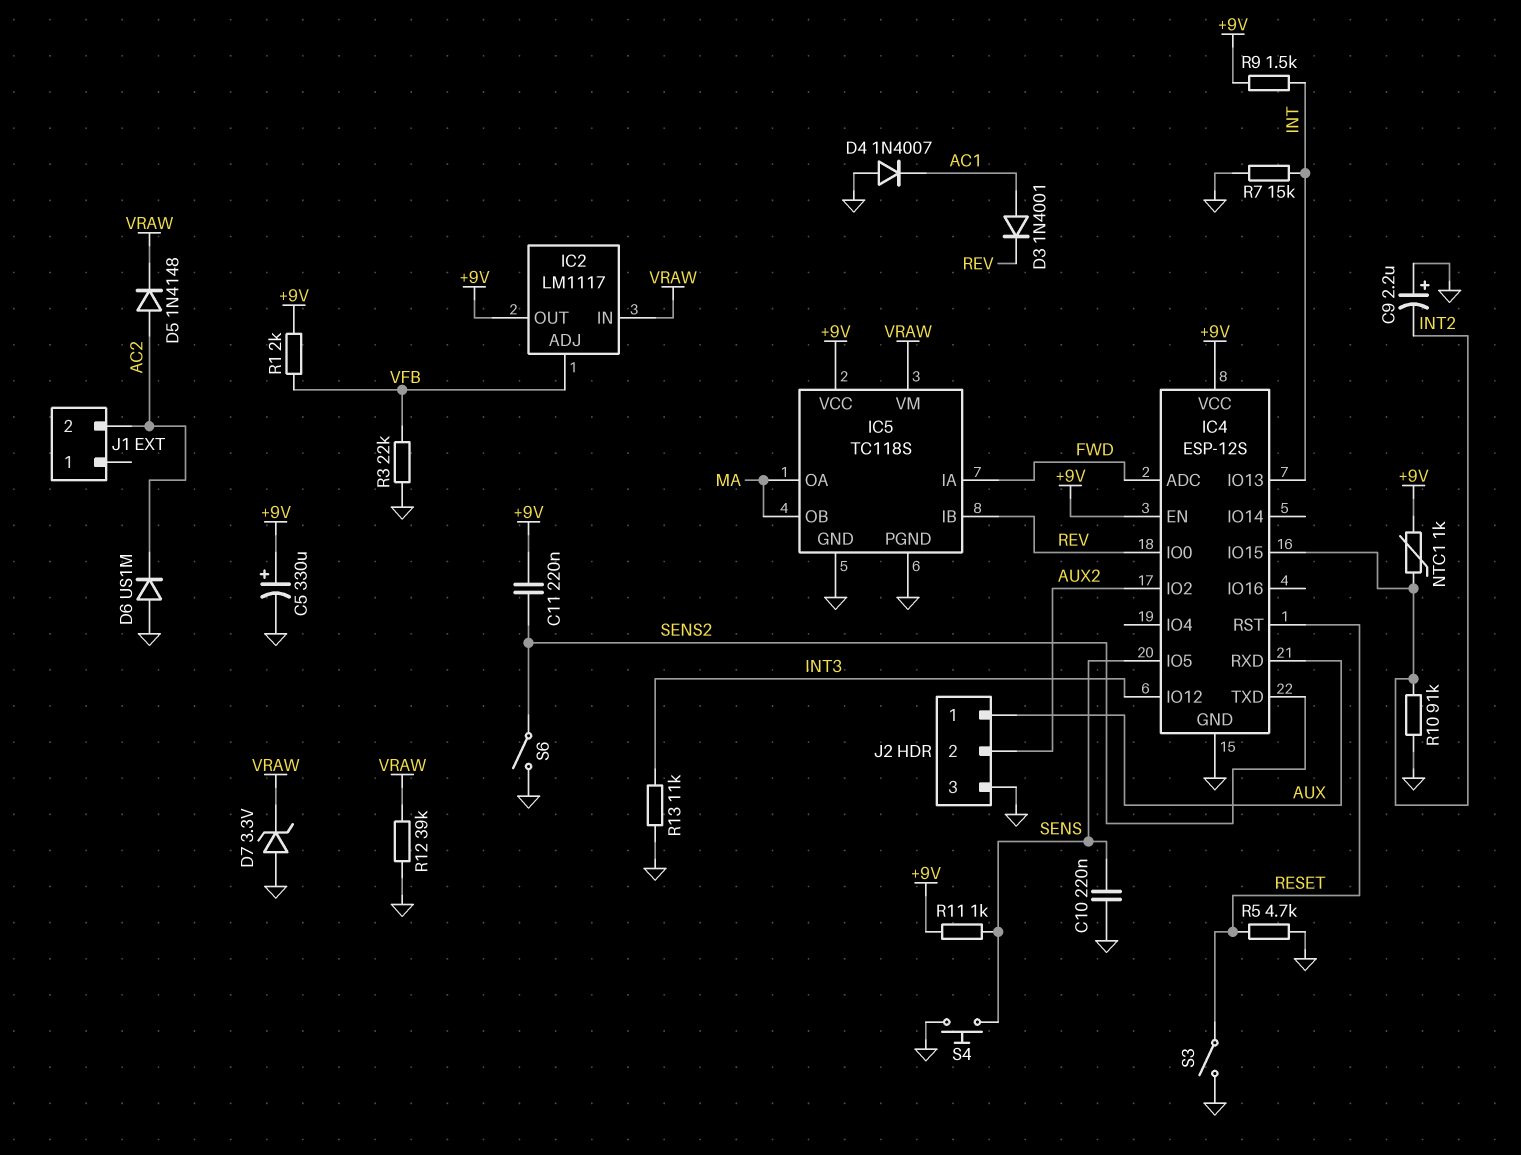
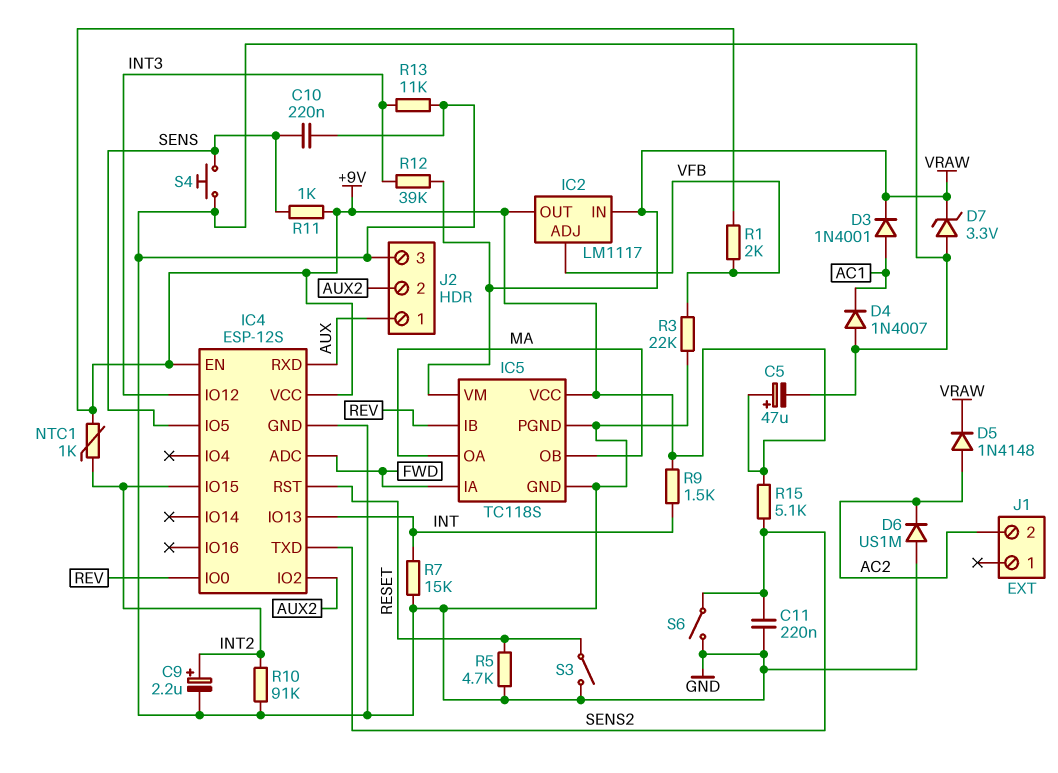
C5: 330uF (plus +9V, minus GND) -> 47uF (plus +9V, minus GND)
C9: 2.2uF (plus GND, minus INT2) -> 2.2uF (plus INT2, minus GND)
C11: 220nF (+9V, SENS2) -> 220nF (GND, SENS2)
D3: diode 1N4001 (A AC1, K REV) -> diode 1N4001 (A AC1, K VRAW)
R12: 39k (GND, VRAW) -> 39k (INT3, VRAW)
R15: none -> 5.1k (+9V, SENS2)

